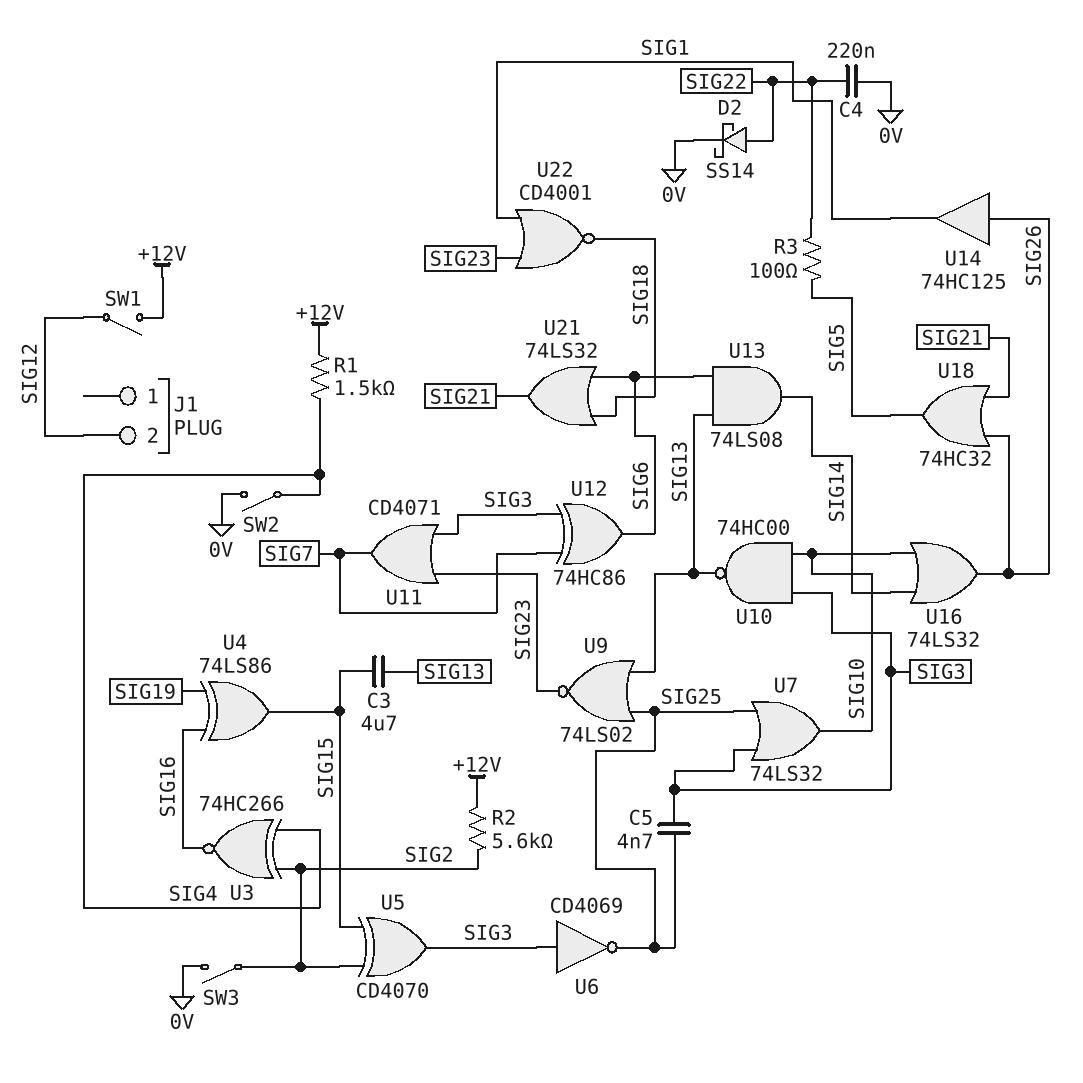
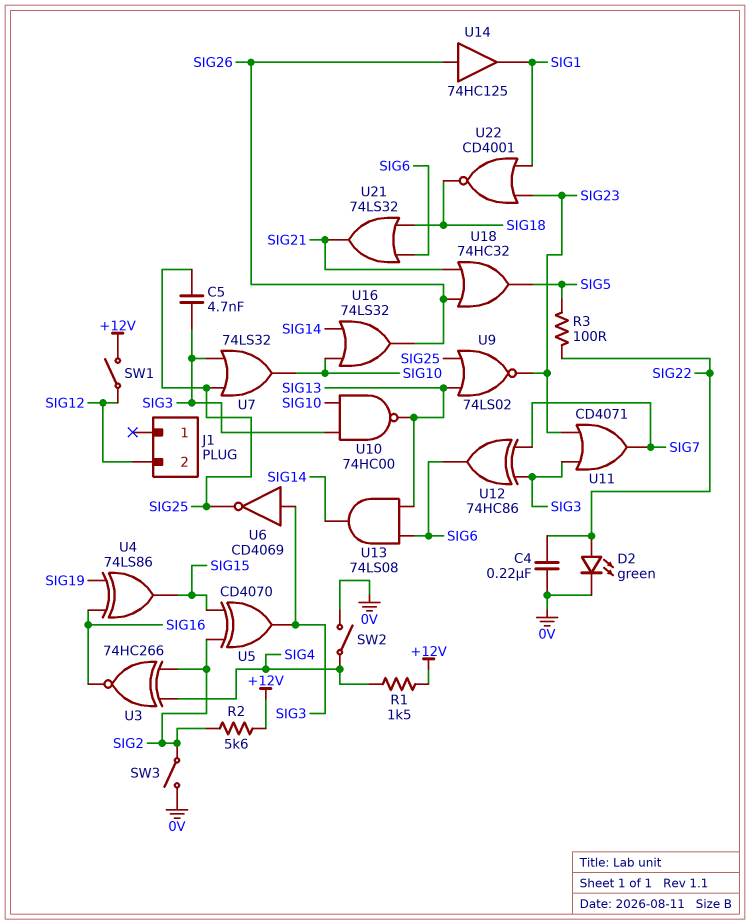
C3: 4.7uF (SIG13, SIG15) -> none
D2: schottky SS14 (A SIG22, K 0V) -> LED green (A SIG22, K 0V)

